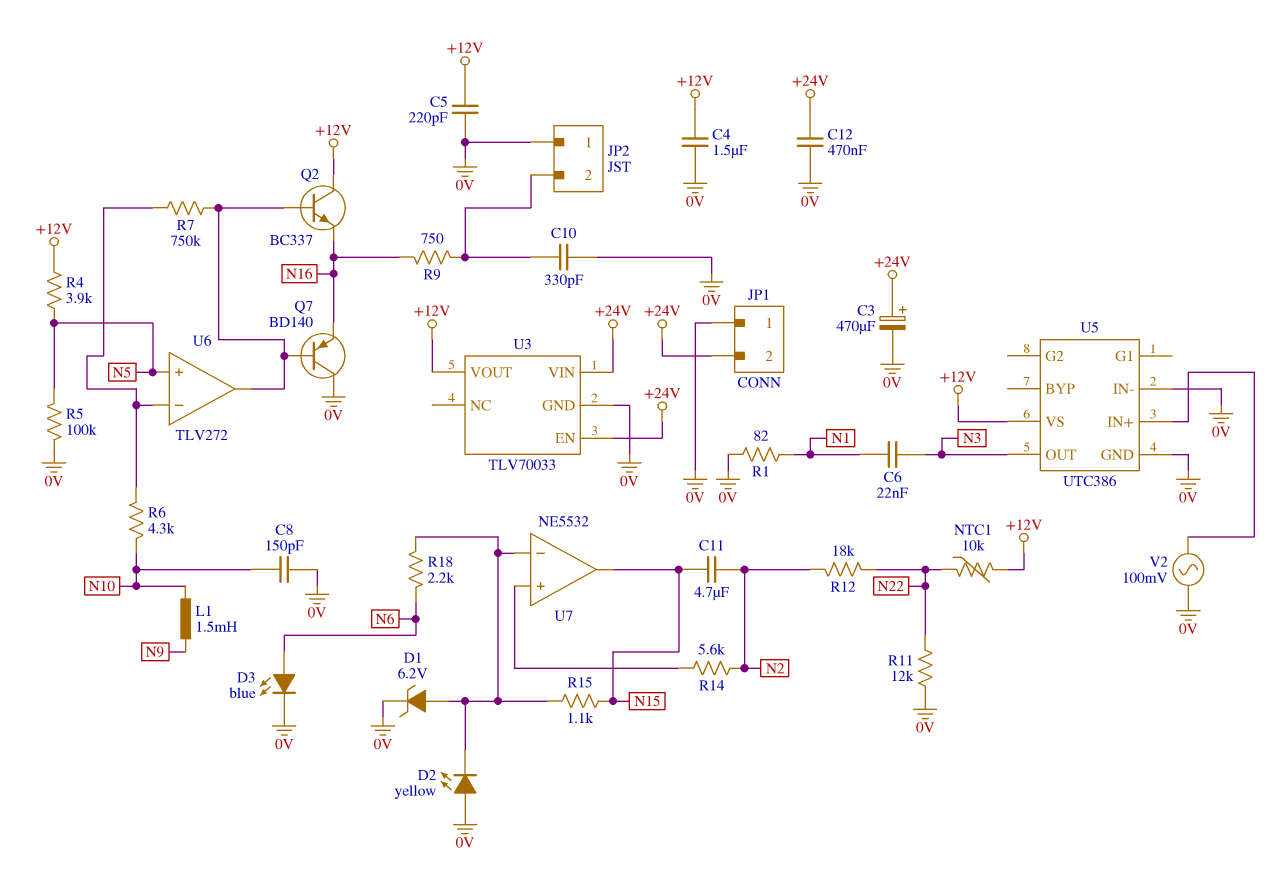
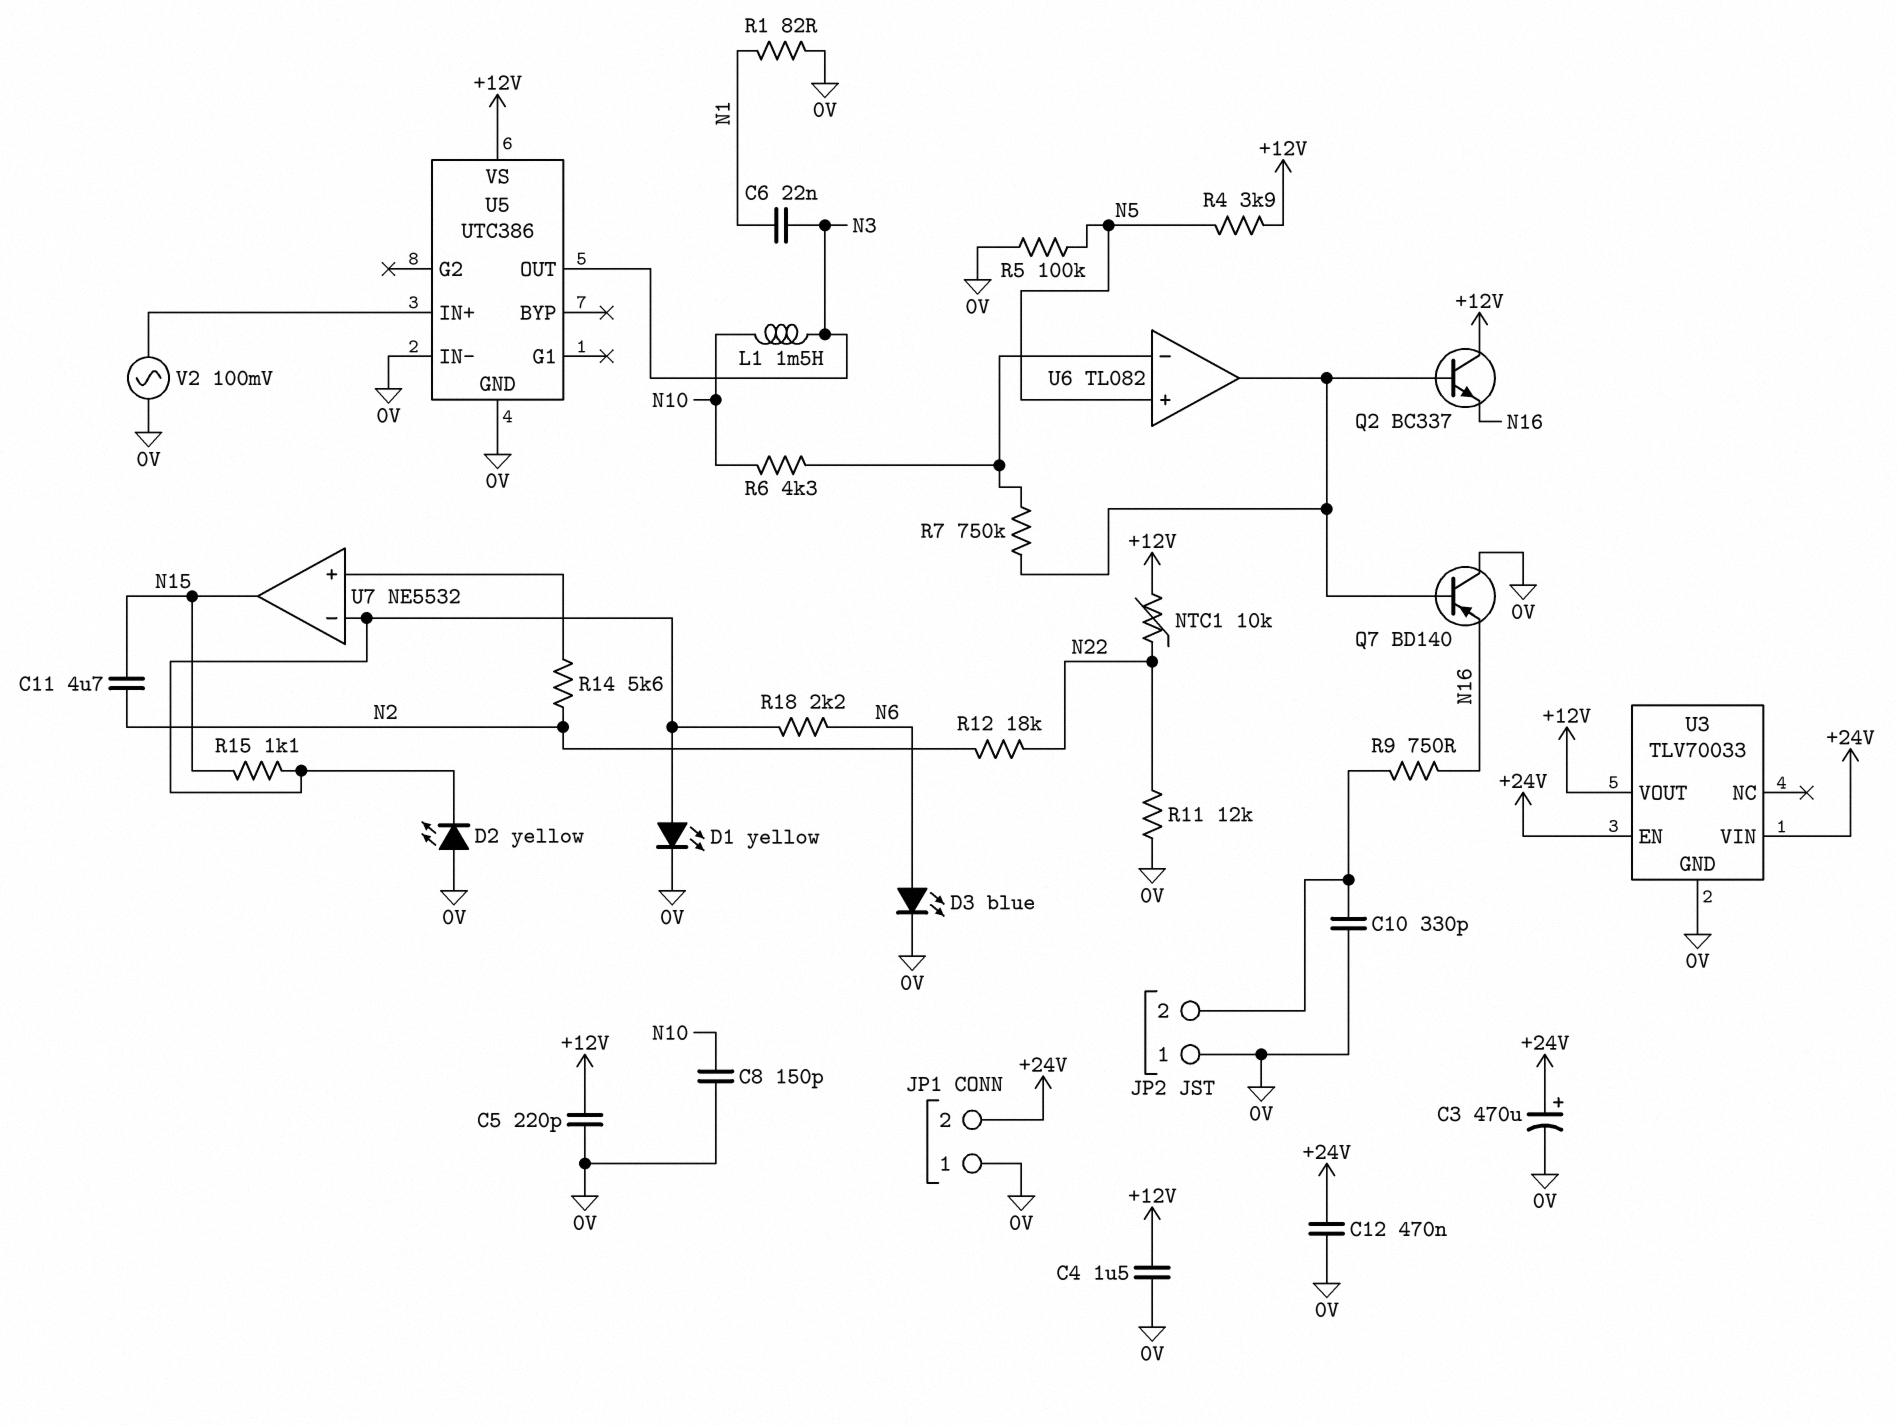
D1: zener 6.2V (A U7/in-, K 0V) -> LED yellow (A U7/in-, K 0V)
L1: 1.5mH (N9, N10) -> 1.5mH (N3, N10)
U6: TLV272 -> TL082

